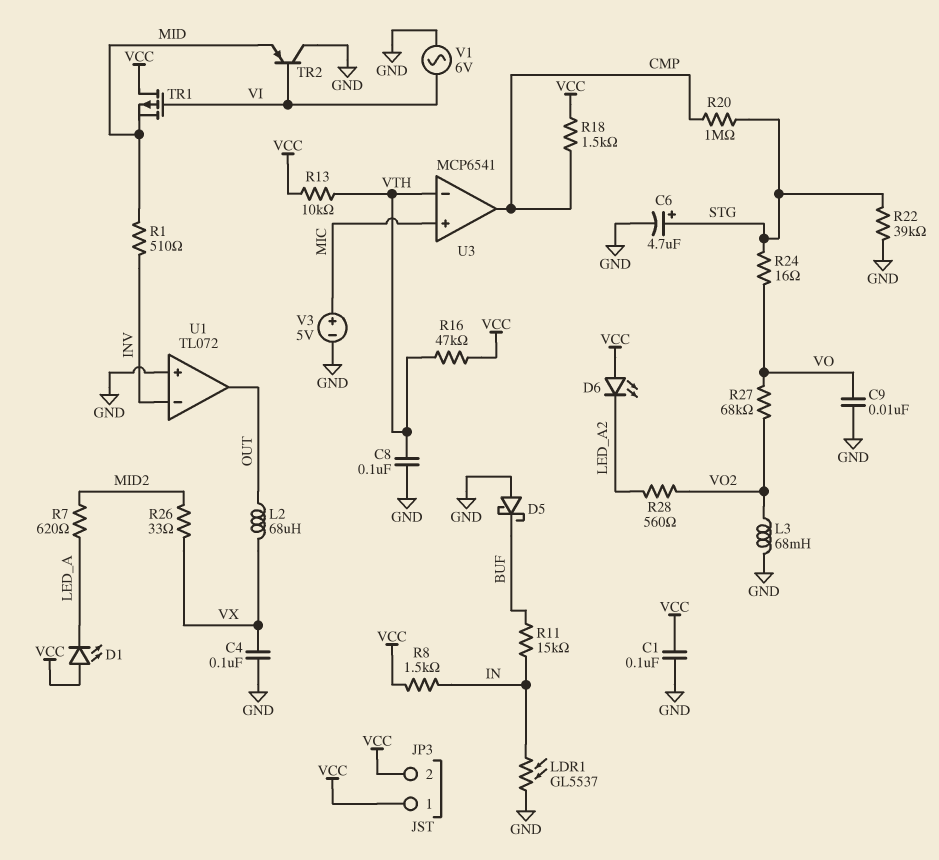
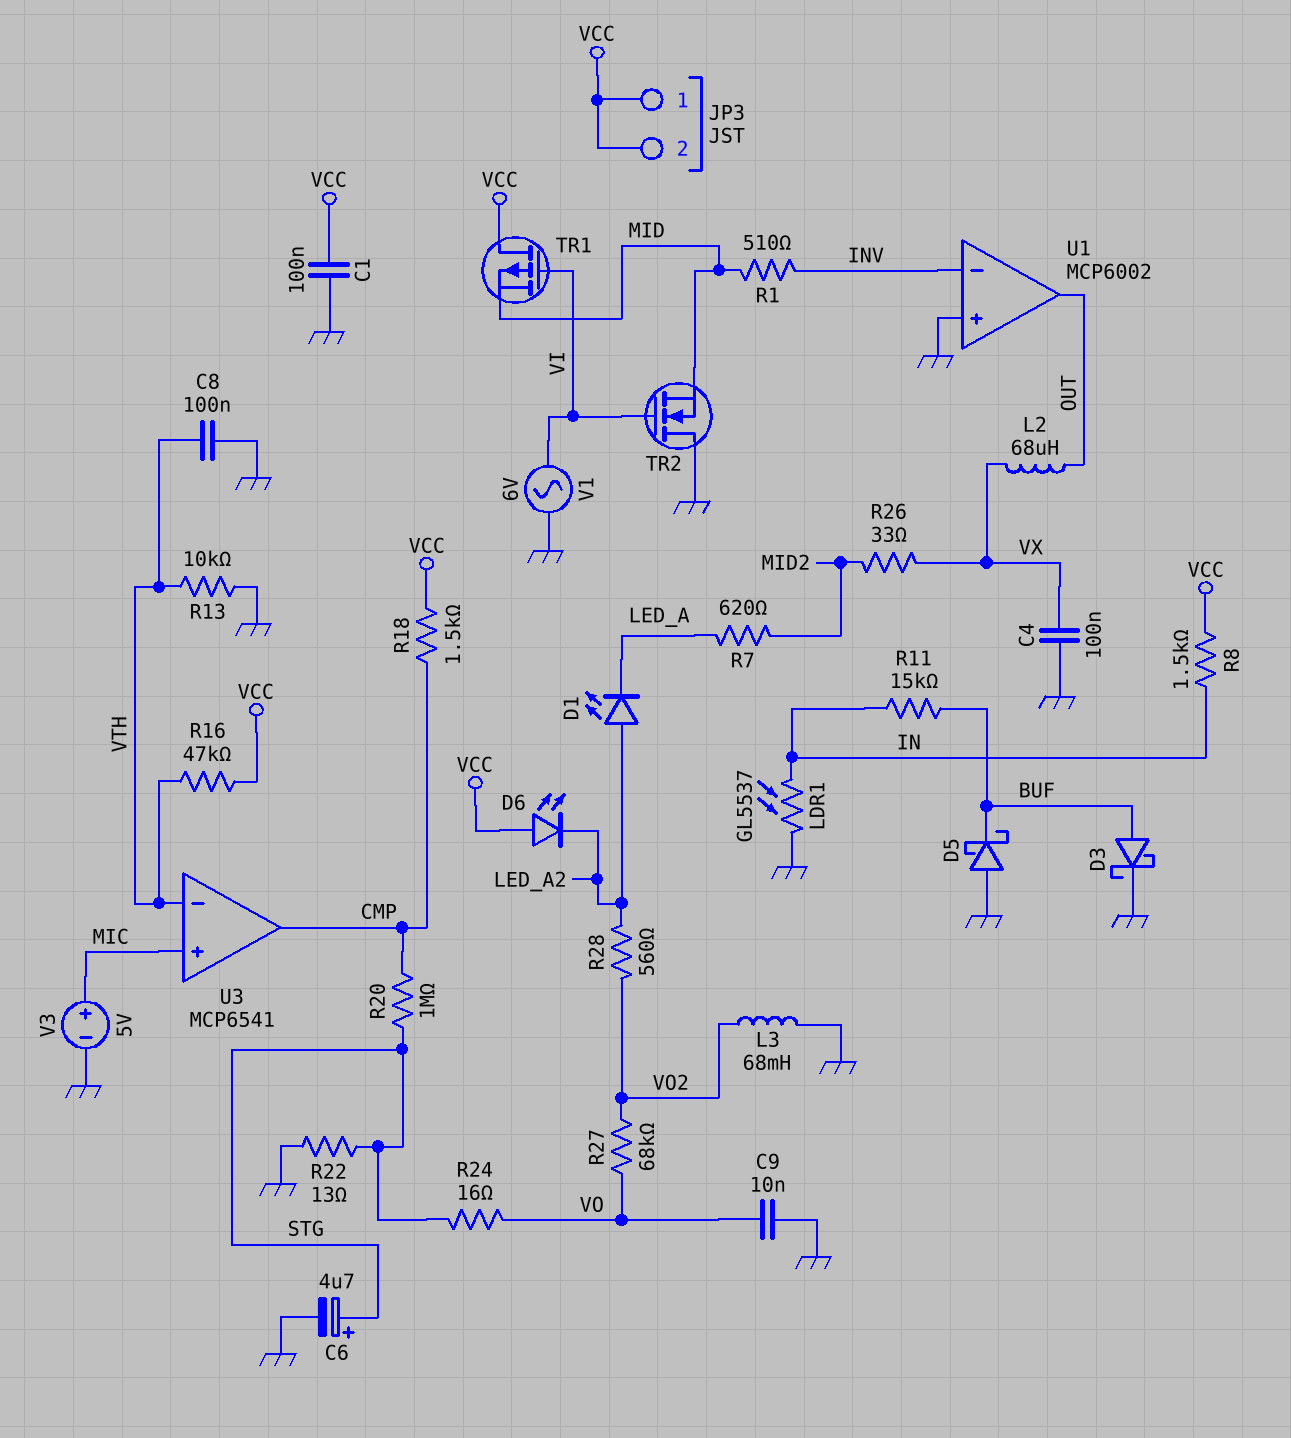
D1: LED (A VCC, K LED_A) -> LED (A LED_A2, K LED_A)
D3: none -> schottky (A BUF, K GND)
R13: 10k (VCC, VTH) -> 10k (GND, VTH)
R22: 39k (GND, STG) -> 13 (GND, STG)
TR2: PNP (B VI, C GND, E MID) -> NMOS (G VI, D GND, S MID)
U1: TL072 -> MCP6002

